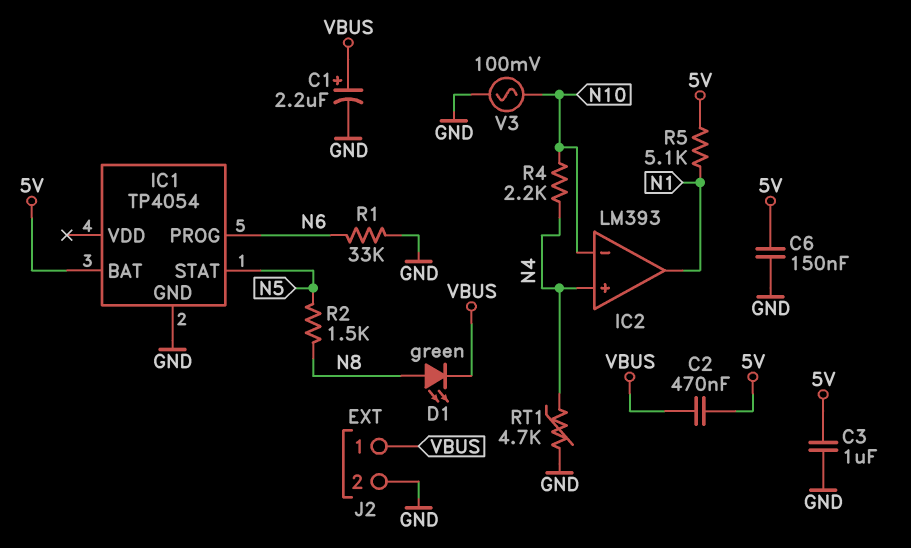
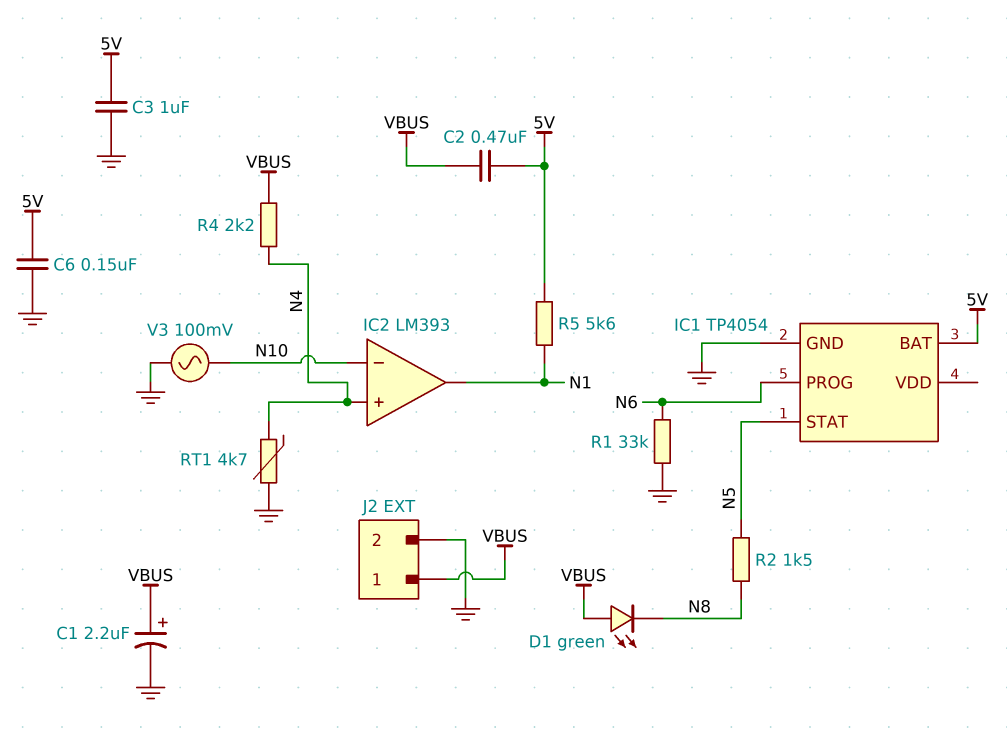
D1: LED green (A N8, K VBUS) -> LED green (A VBUS, K N8)
R4: 2.2k (N4, N10) -> 2.2k (N4, VBUS)
R5: 5.1k (5V, N1) -> 5.6k (5V, N1)

